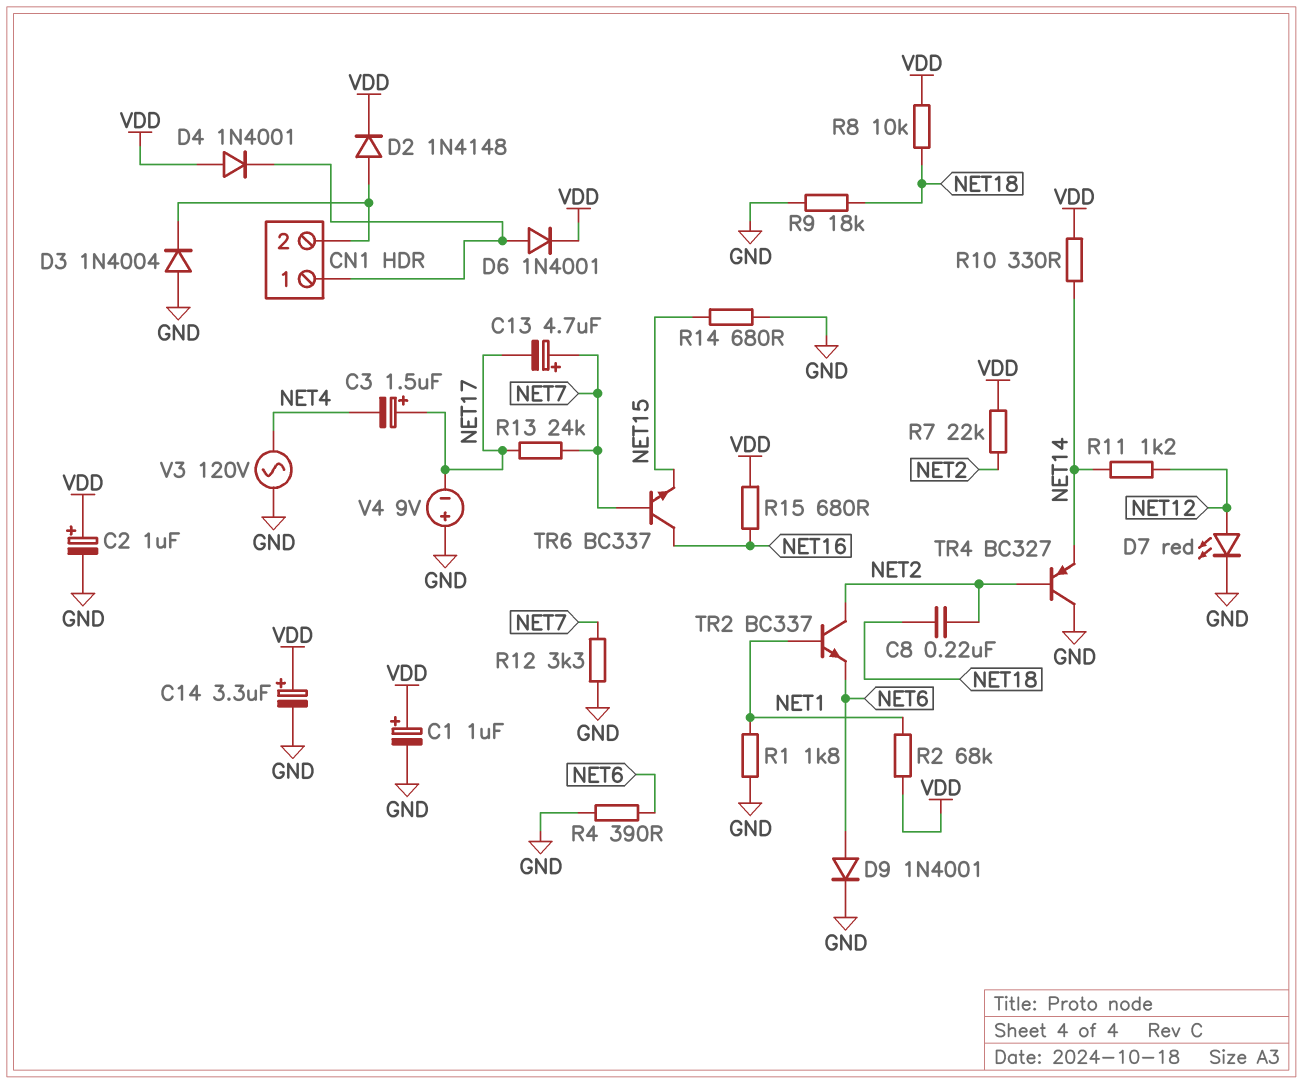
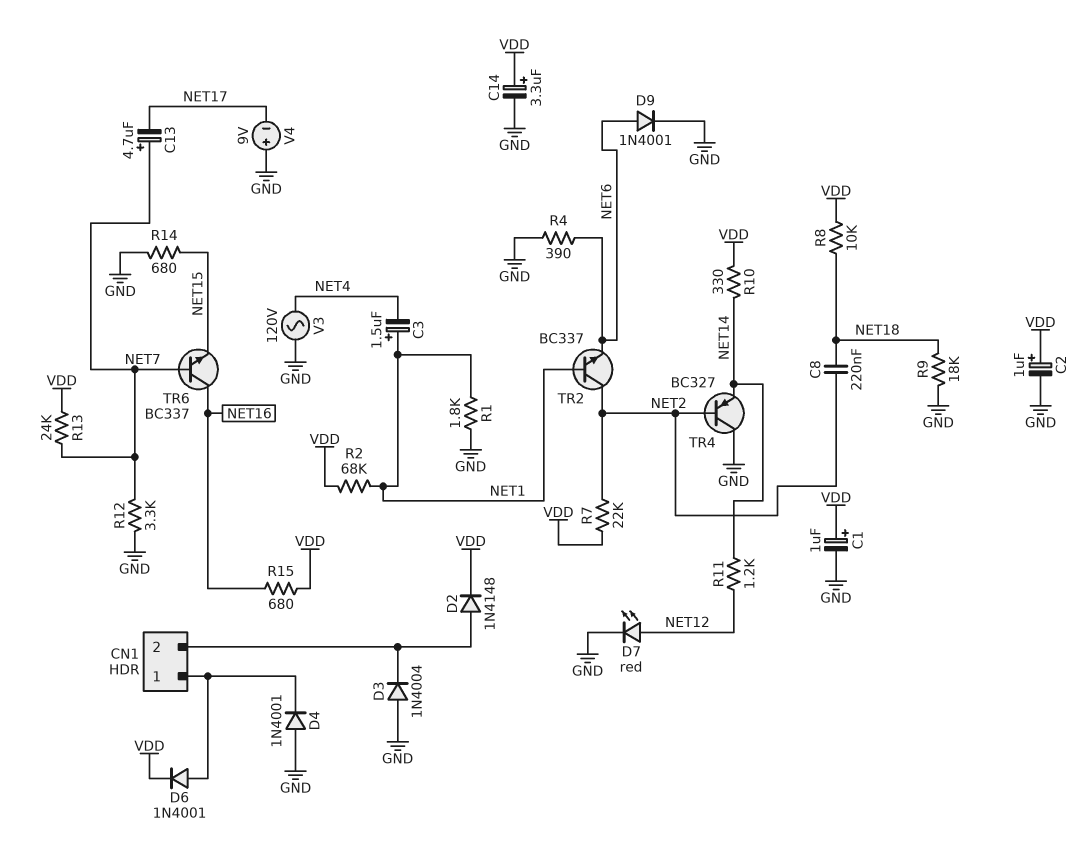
C3: 1.5uF (plus NET17, minus NET4) -> 1.5uF (plus NET1, minus NET4)
D4: diode 1N4001 (A VDD, K CN1/1) -> diode 1N4001 (A GND, K CN1/1)
R13: 24k (NET7, NET17) -> 24k (NET7, VDD)

